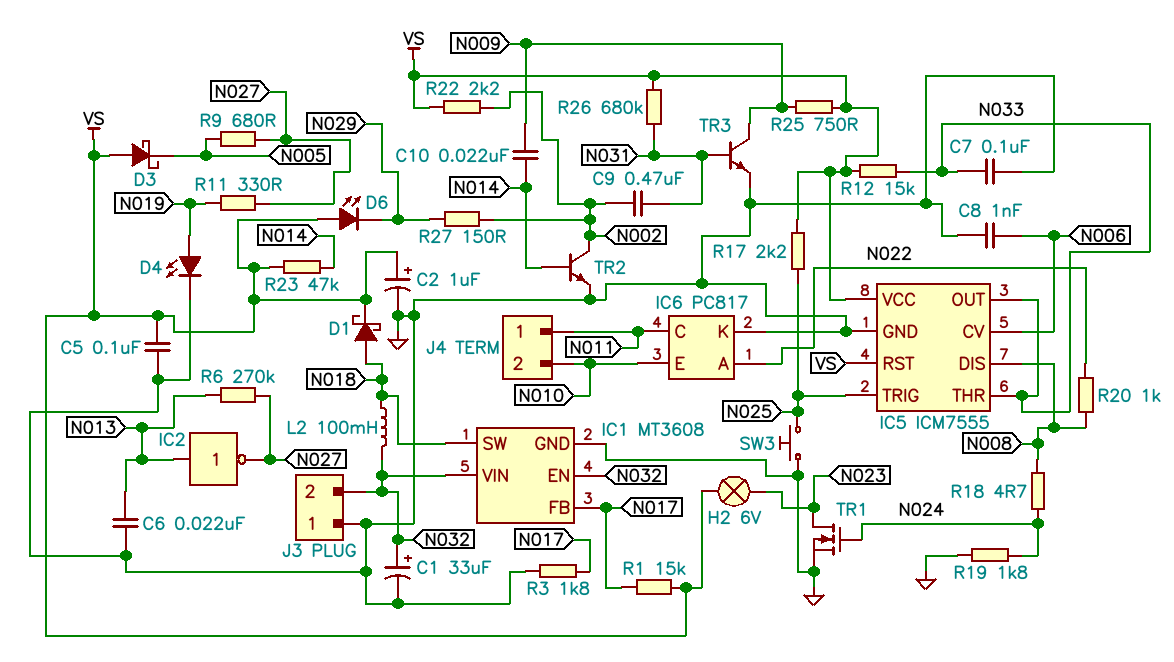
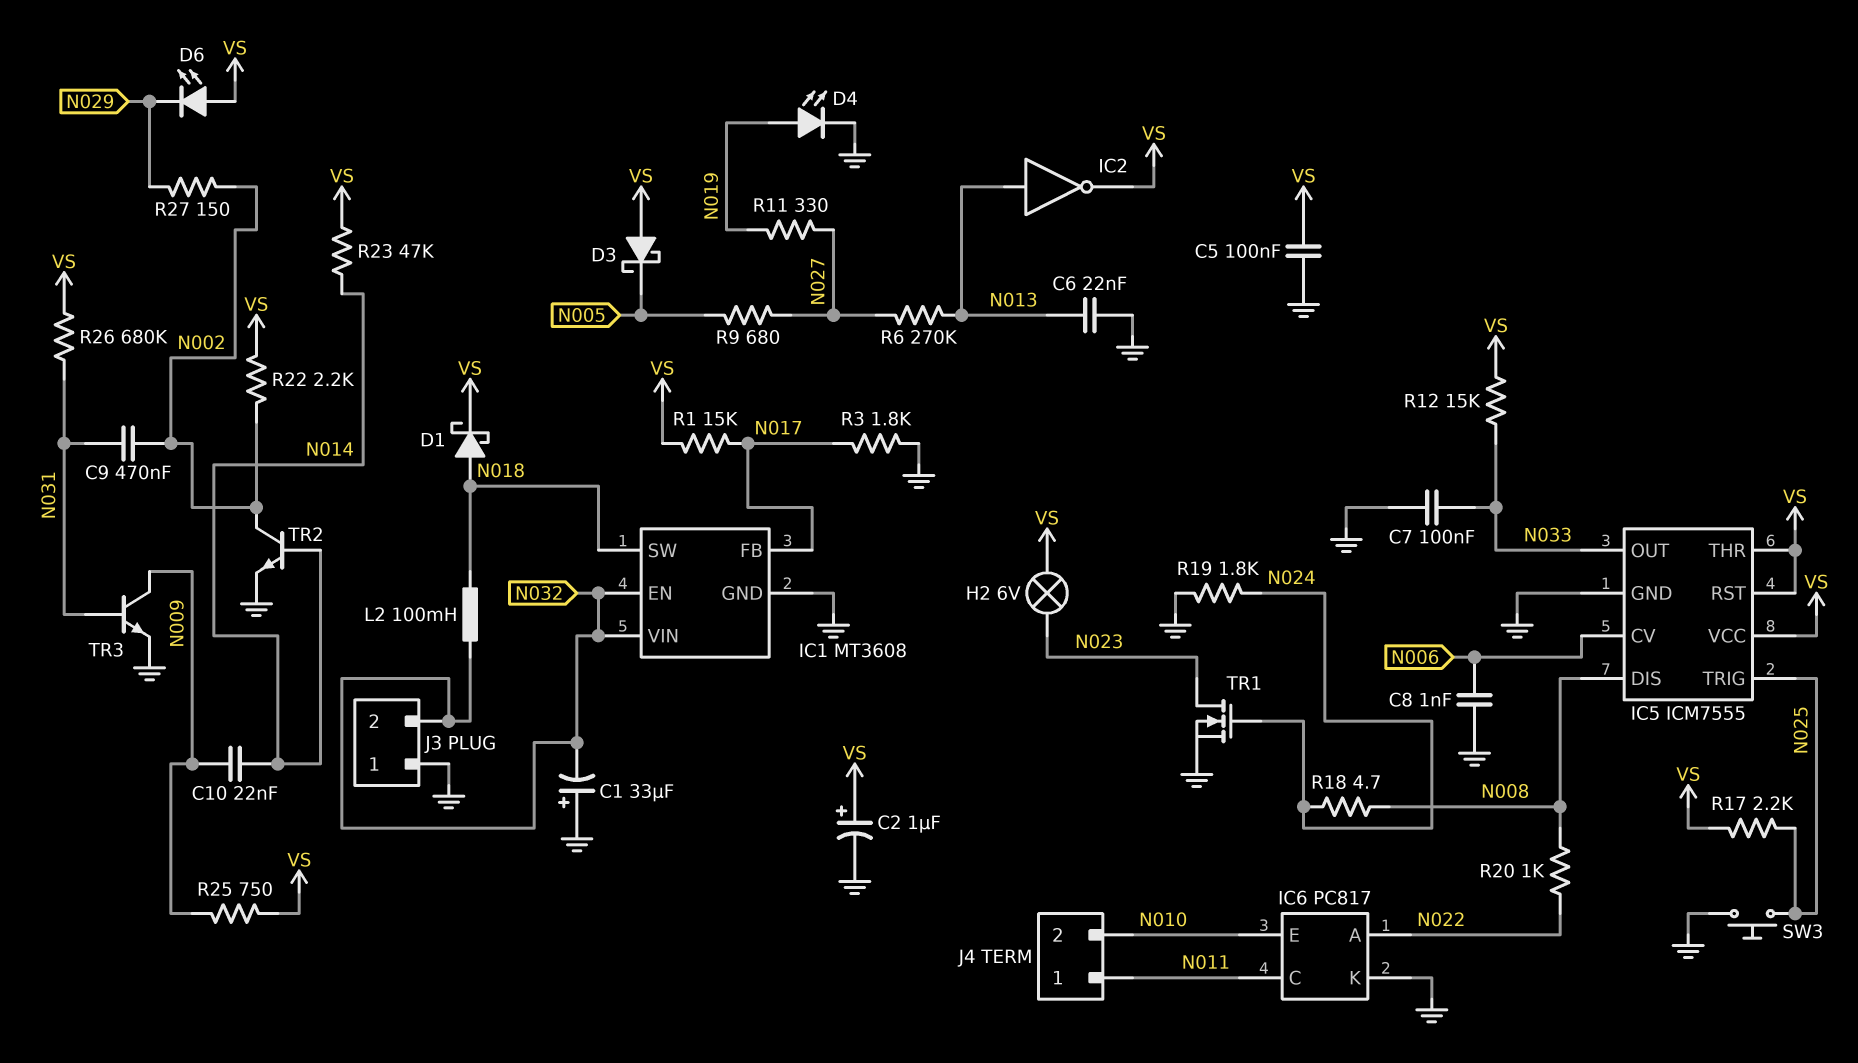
C1: 33uF (plus N032, minus GND) -> 33uF (plus GND, minus N032)
IC2: NOT (in N013, out N027) -> NOT (in N013, out VS)
IC5 pin THR: N033 -> VS

